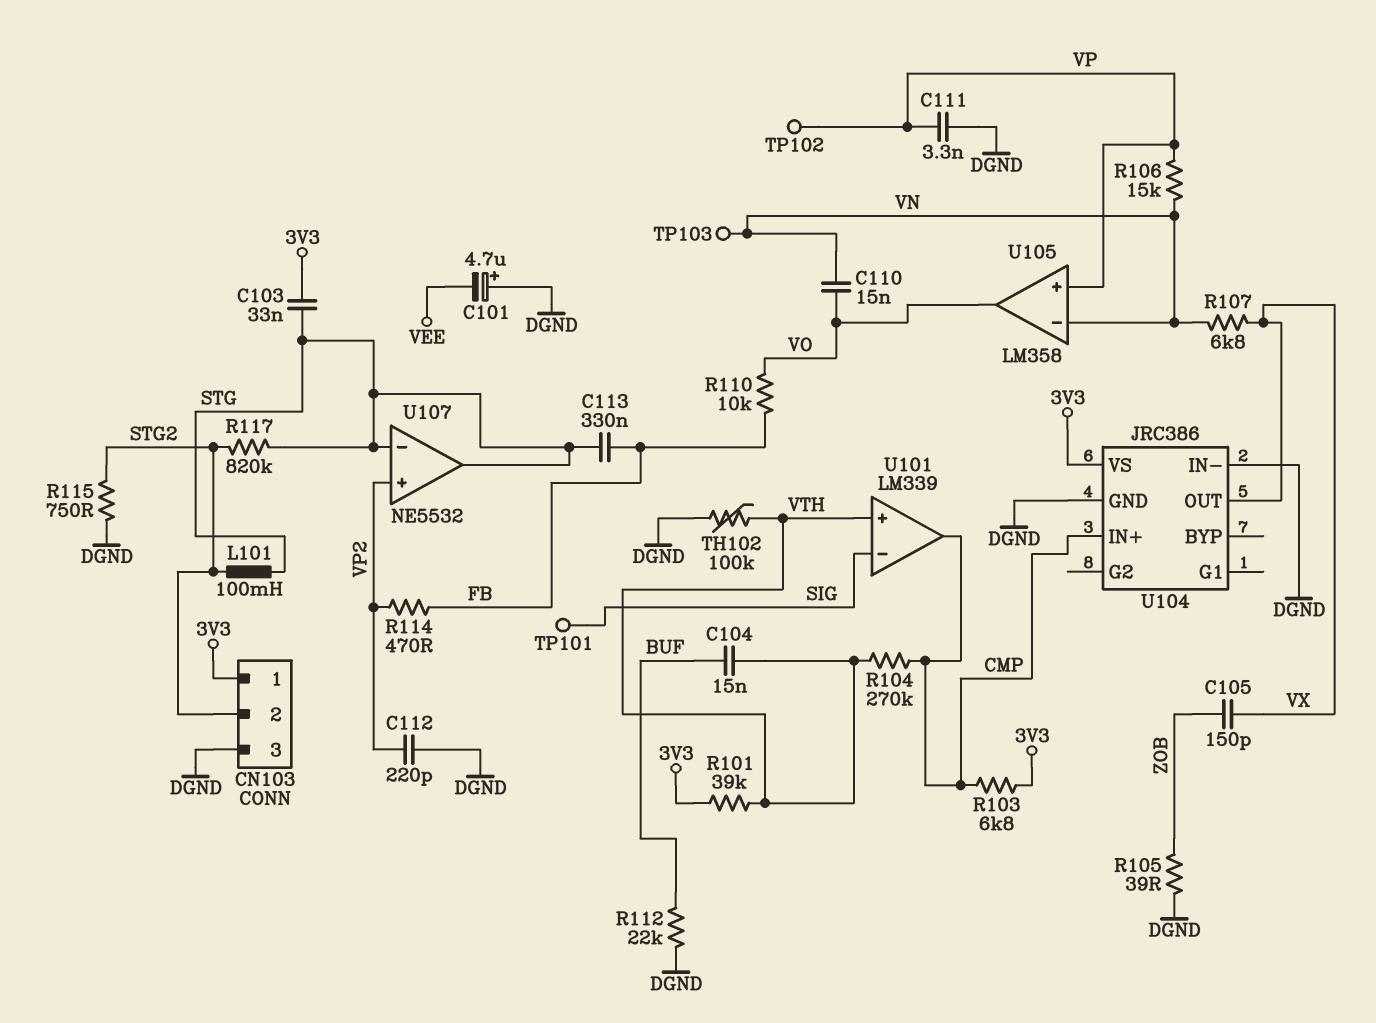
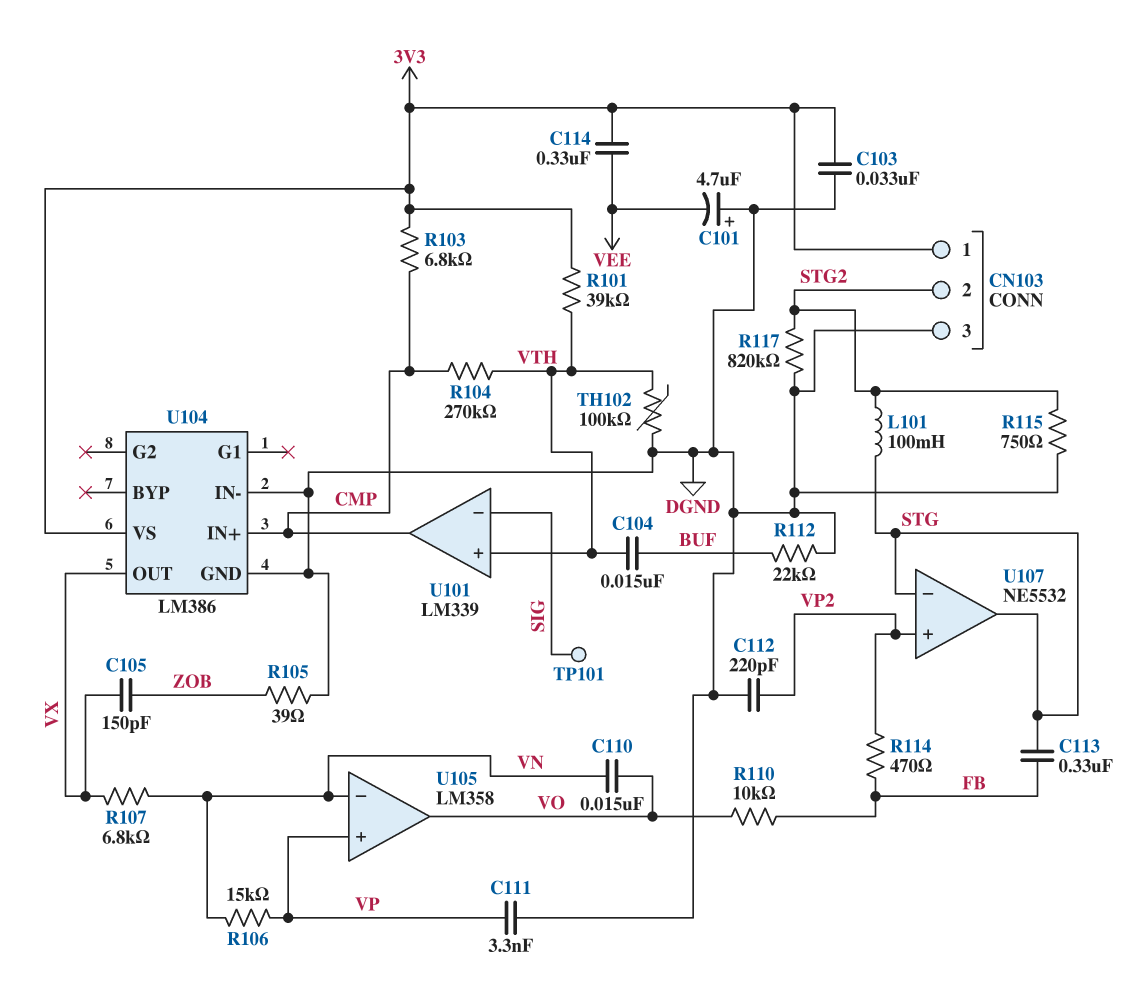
C103: 33nF (3V3, STG) -> 33nF (3V3, DGND)
C114: none -> 330nF (3V3, VEE)
R117: 820k (STG, STG2) -> 820k (DGND, STG2)
TP102: test point (VP) -> none
TP103: test point (VN) -> none
U104: JRC386 -> LM386

